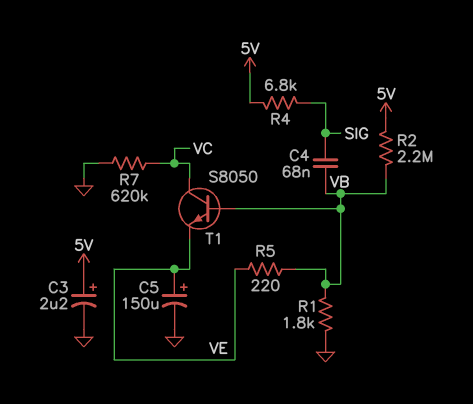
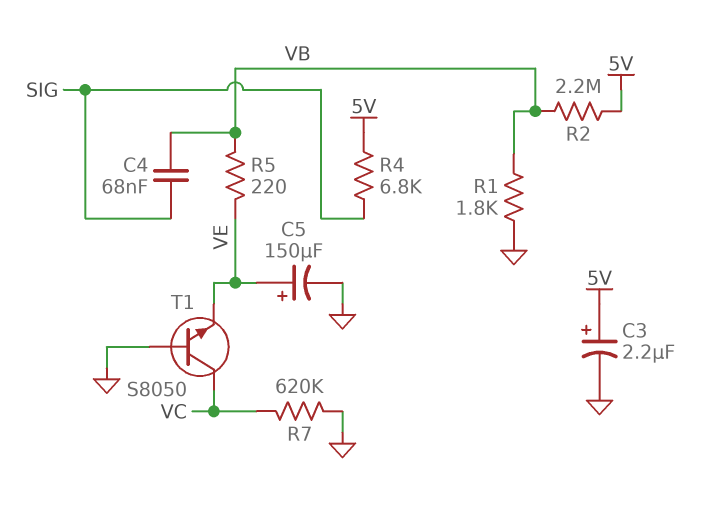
T1: NPN S8050 (B VB, C VC, E VE) -> NPN S8050 (B GND, C VC, E VE)

